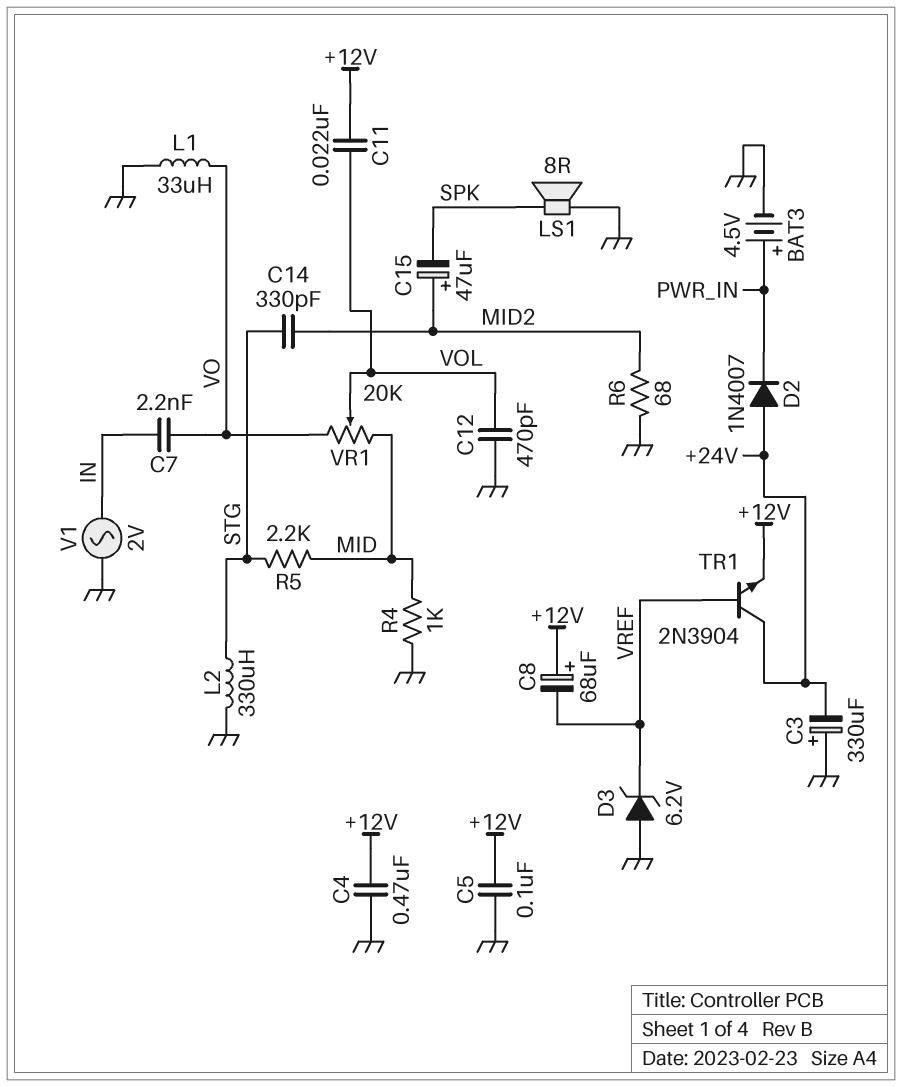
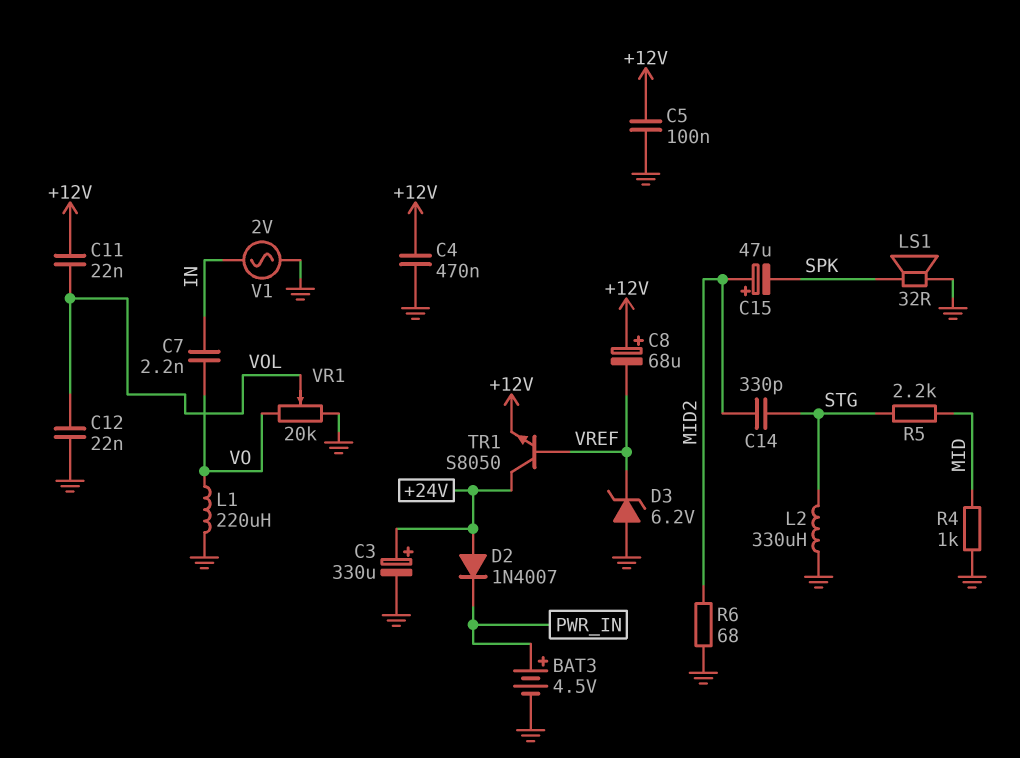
C3: 330uF (plus GND, minus +24V) -> 330uF (plus +24V, minus GND)
C12: 470pF (GND, VOL) -> 22nF (GND, VOL)
L1: 33uH (GND, VO) -> 220uH (GND, VO)
LS1: speaker 8R (GND, SPK) -> speaker 32R (GND, SPK)
TR1: NPN 2N3904 (B VREF, C +24V, E +12V) -> NPN S8050 (B VREF, C +24V, E +12V)
VR1: 20k (MID, VO, wiper VOL) -> 20k (GND, VO, wiper VOL)

